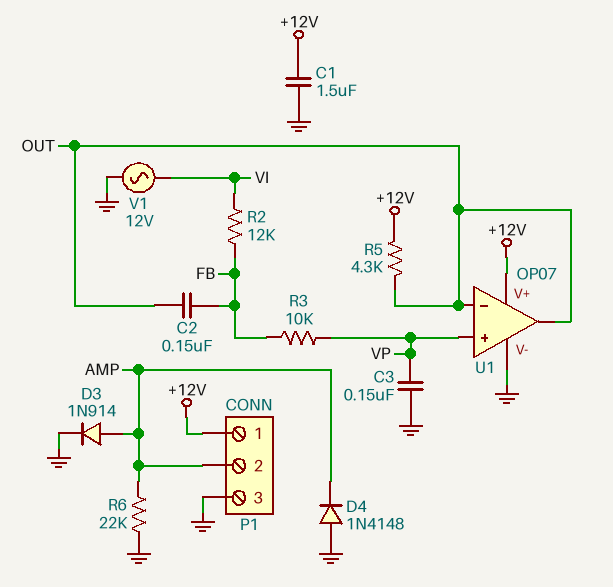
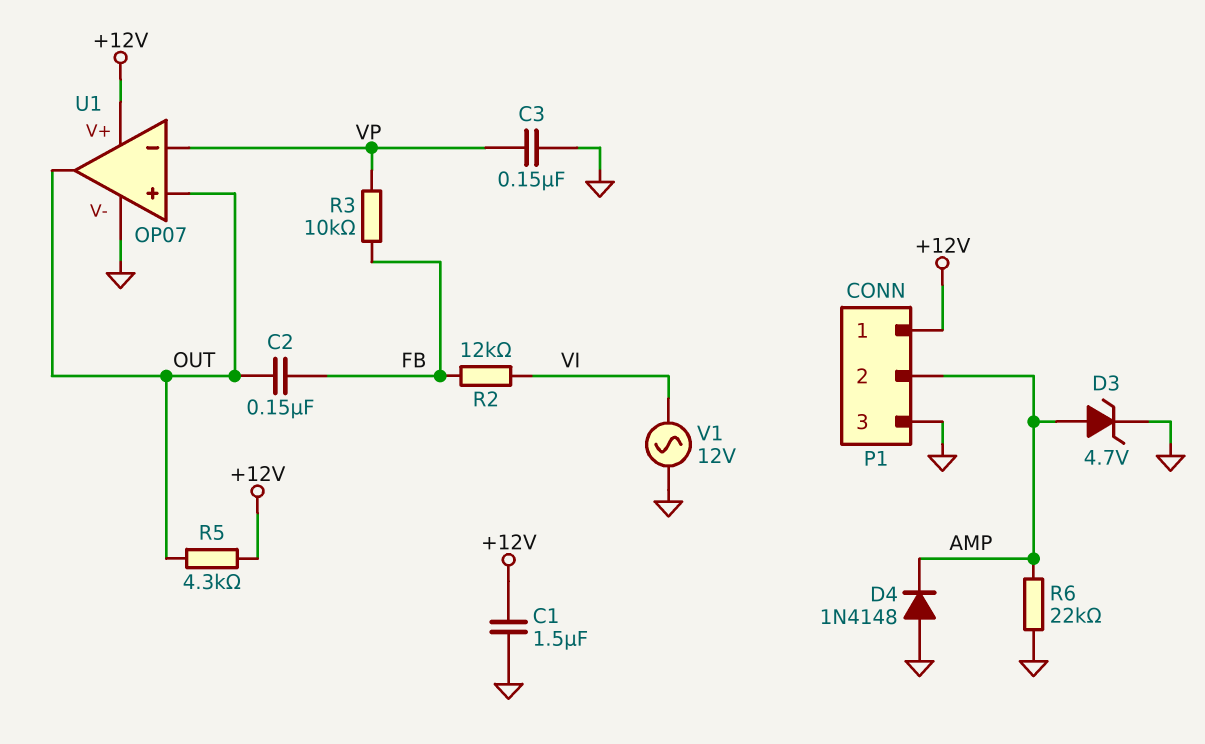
D3: diode 1N914 (A AMP, K GND) -> zener 4.7V (A AMP, K GND)
U1 pin in+: VP -> OUT
U1 pin in-: OUT -> VP

